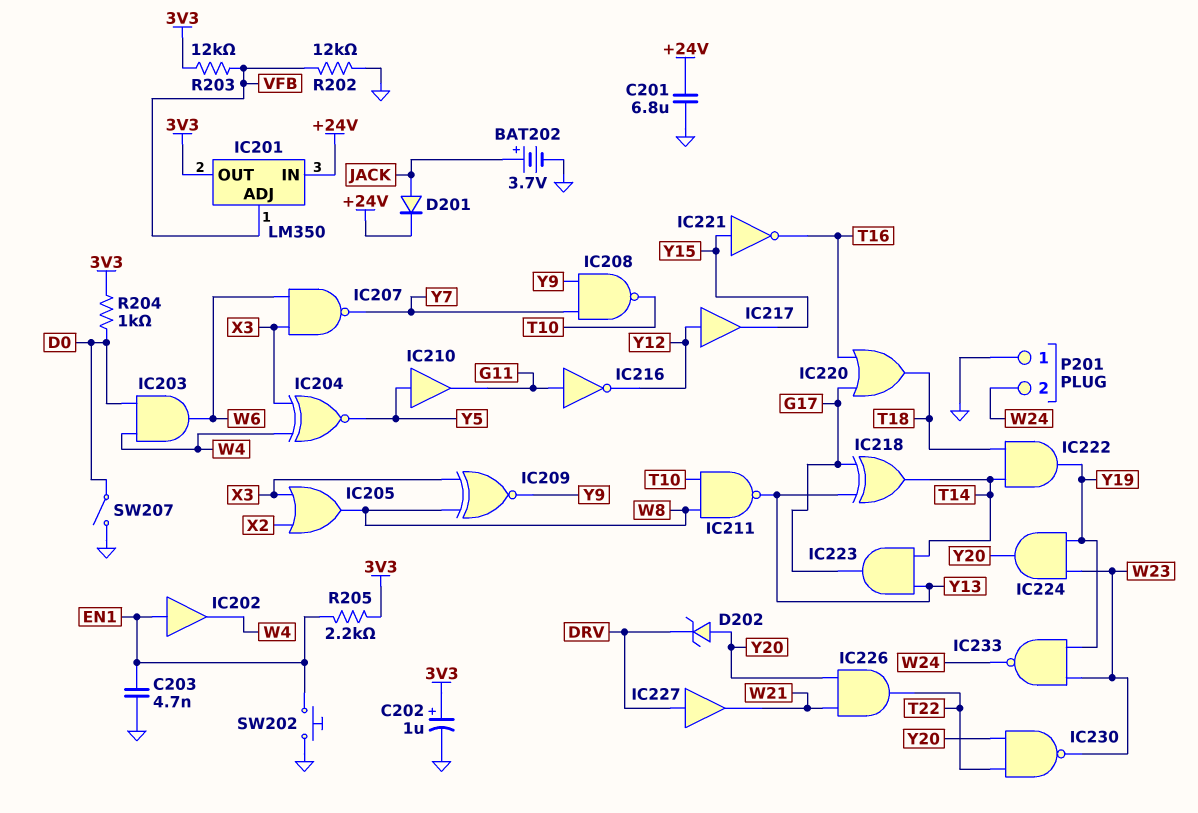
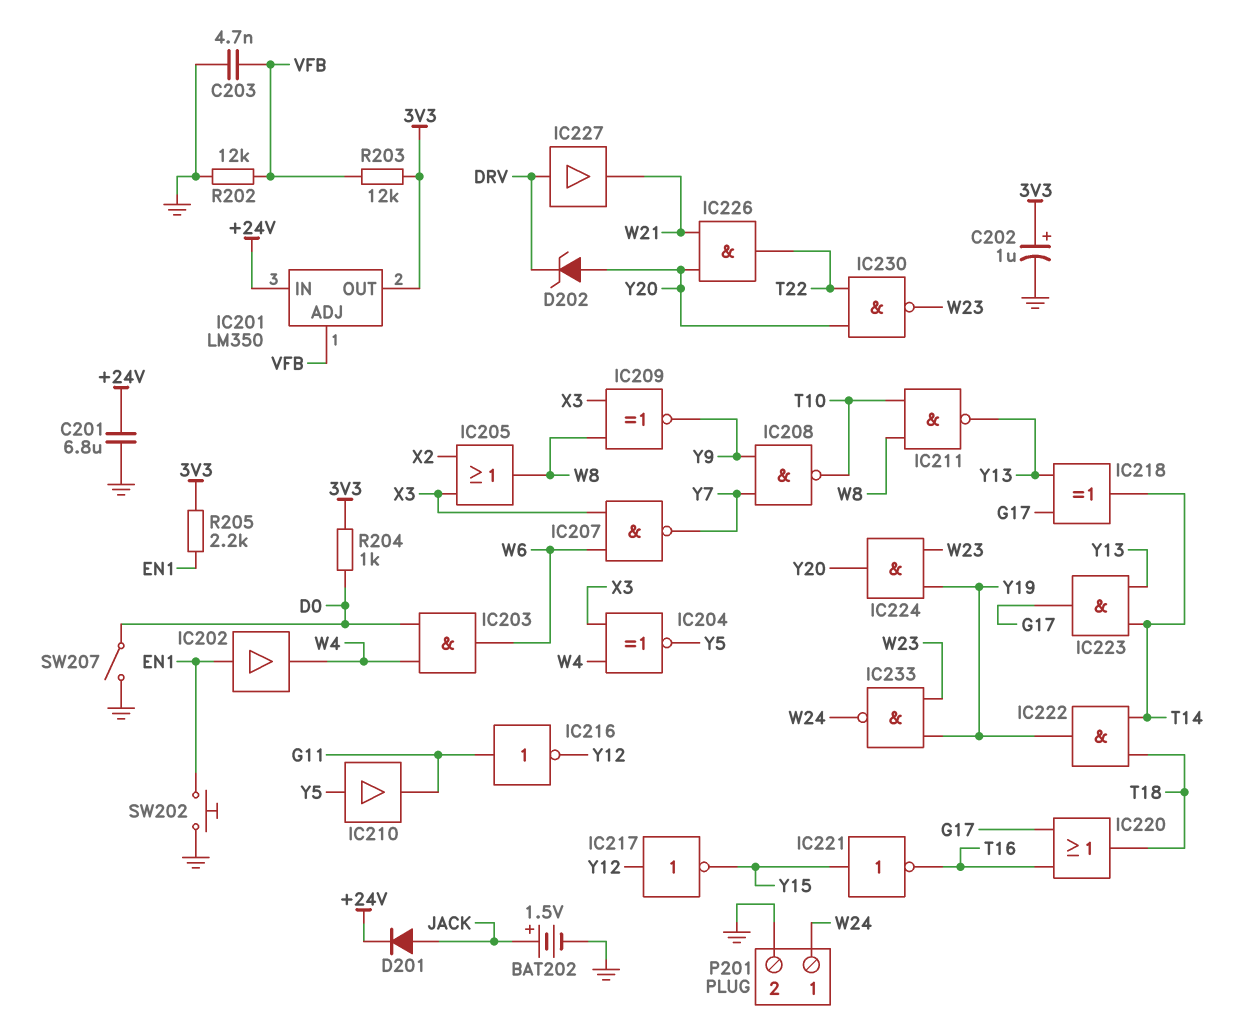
BAT202: 3.7V (plus JACK, minus GND) -> 1.5V (plus JACK, minus GND)
C203: 4.7nF (EN1, GND) -> 4.7nF (GND, VFB)
IC217: buffer (in Y12, out Y15) -> NOT (in Y12, out Y15)
P201 pin 1: GND -> W24
P201 pin 2: W24 -> GND

